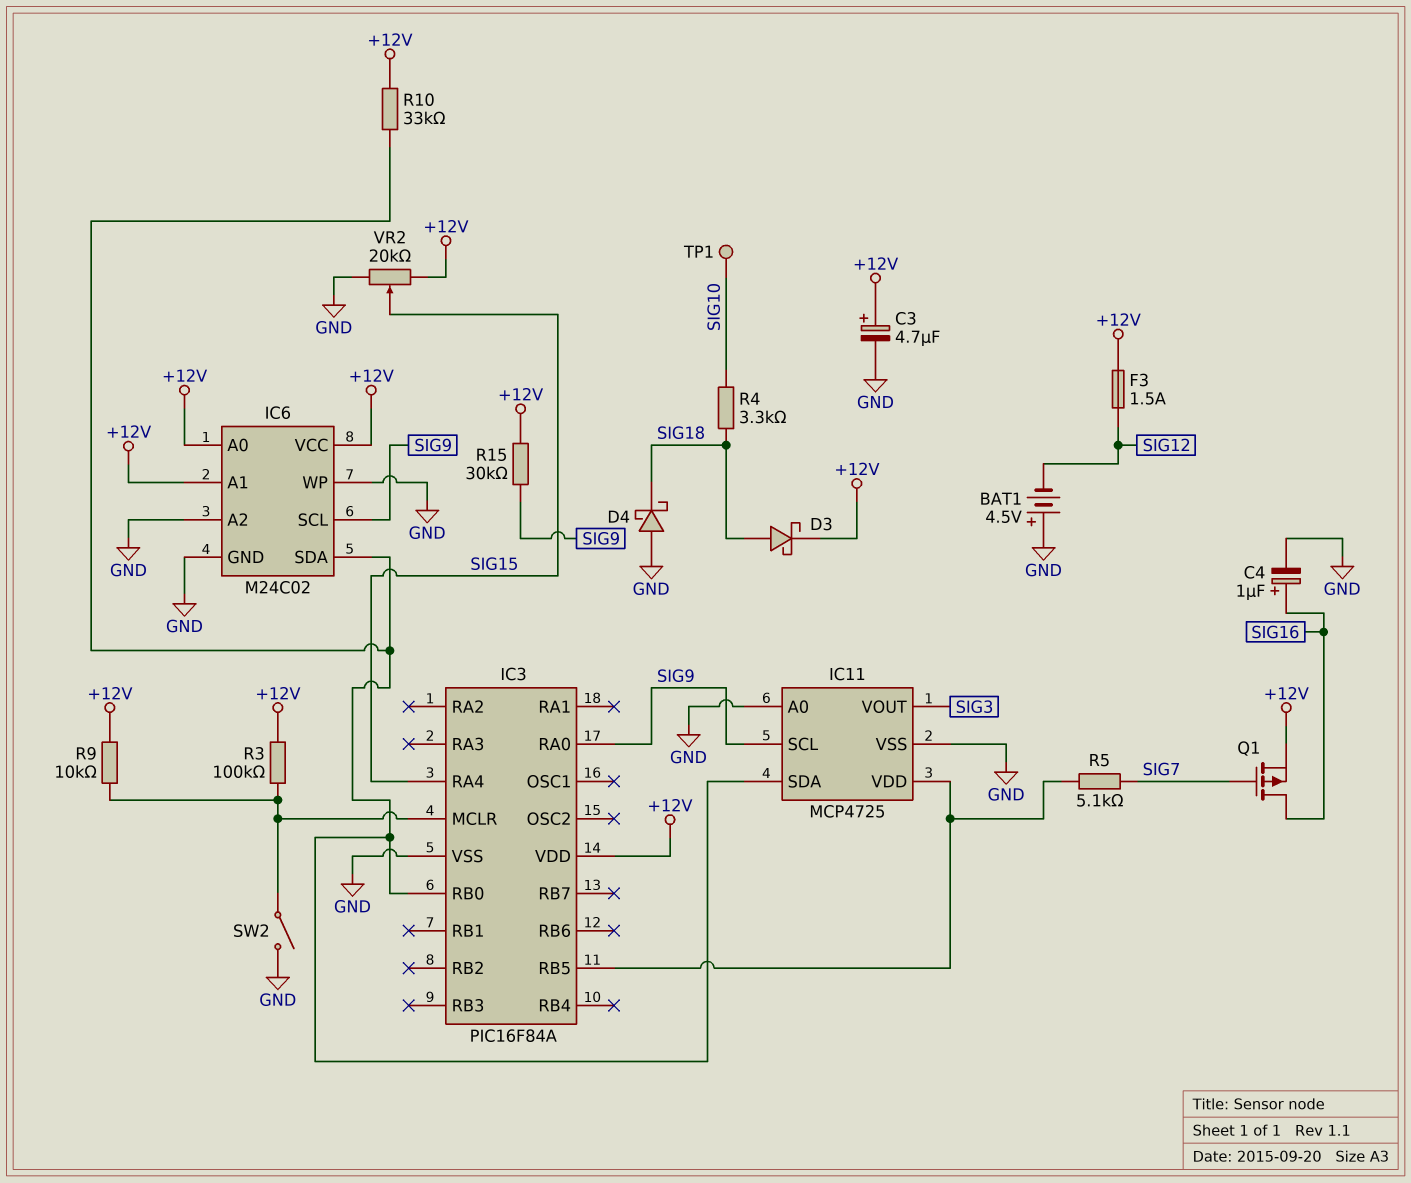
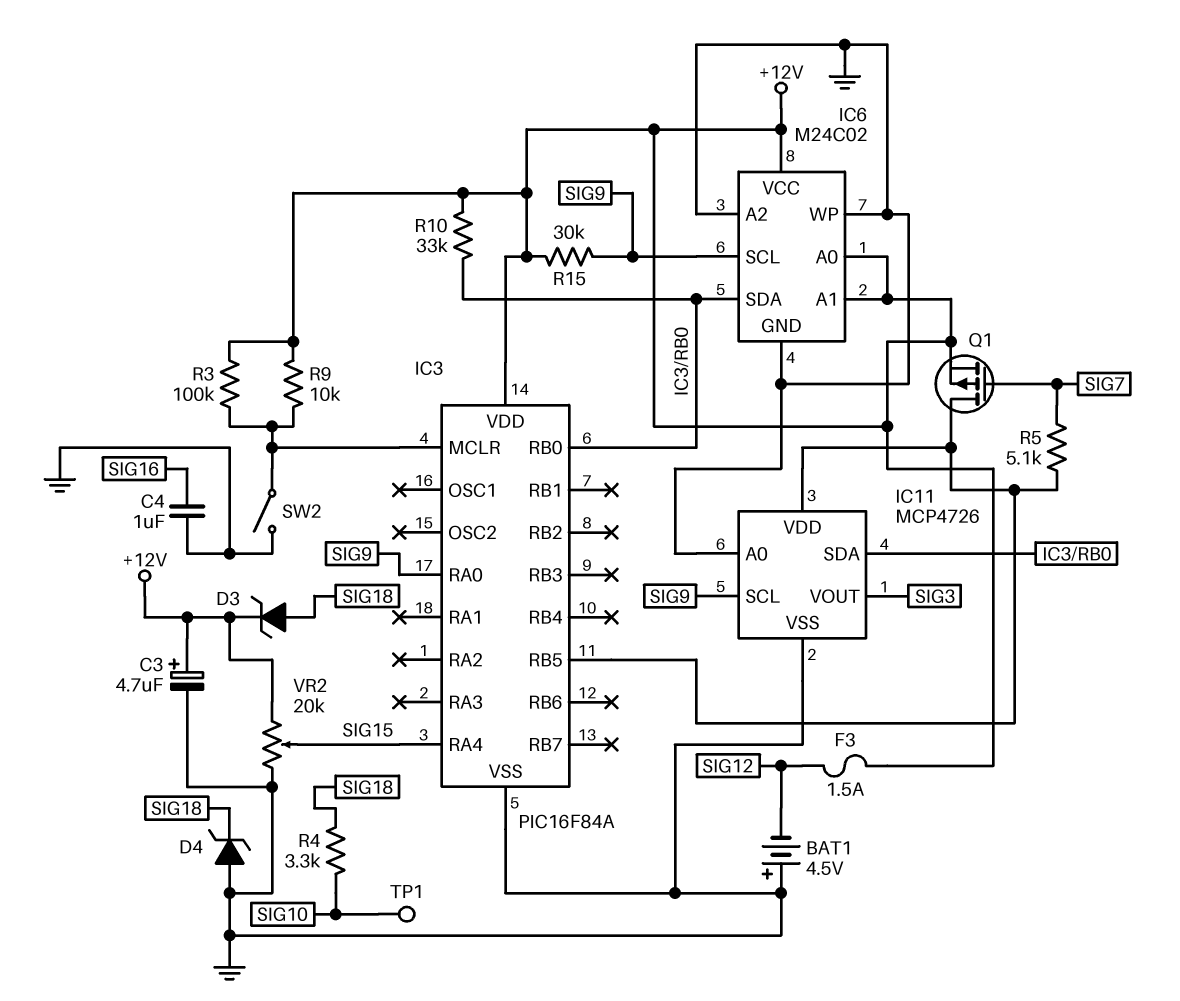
C4: 1uF (plus SIG16, minus GND) -> 1uF (GND, SIG16)
D3: schottky (A SIG18, K +12V) -> zener (A SIG18, K +12V)
D4: schottky (A GND, K SIG18) -> zener (A GND, K SIG18)
IC11: MCP4725 -> MCP4726
Q1: PMOS (G SIG7, D SIG16, S +12V) -> PMOS (G SIG7, D IC3/RB5, S +12V)

